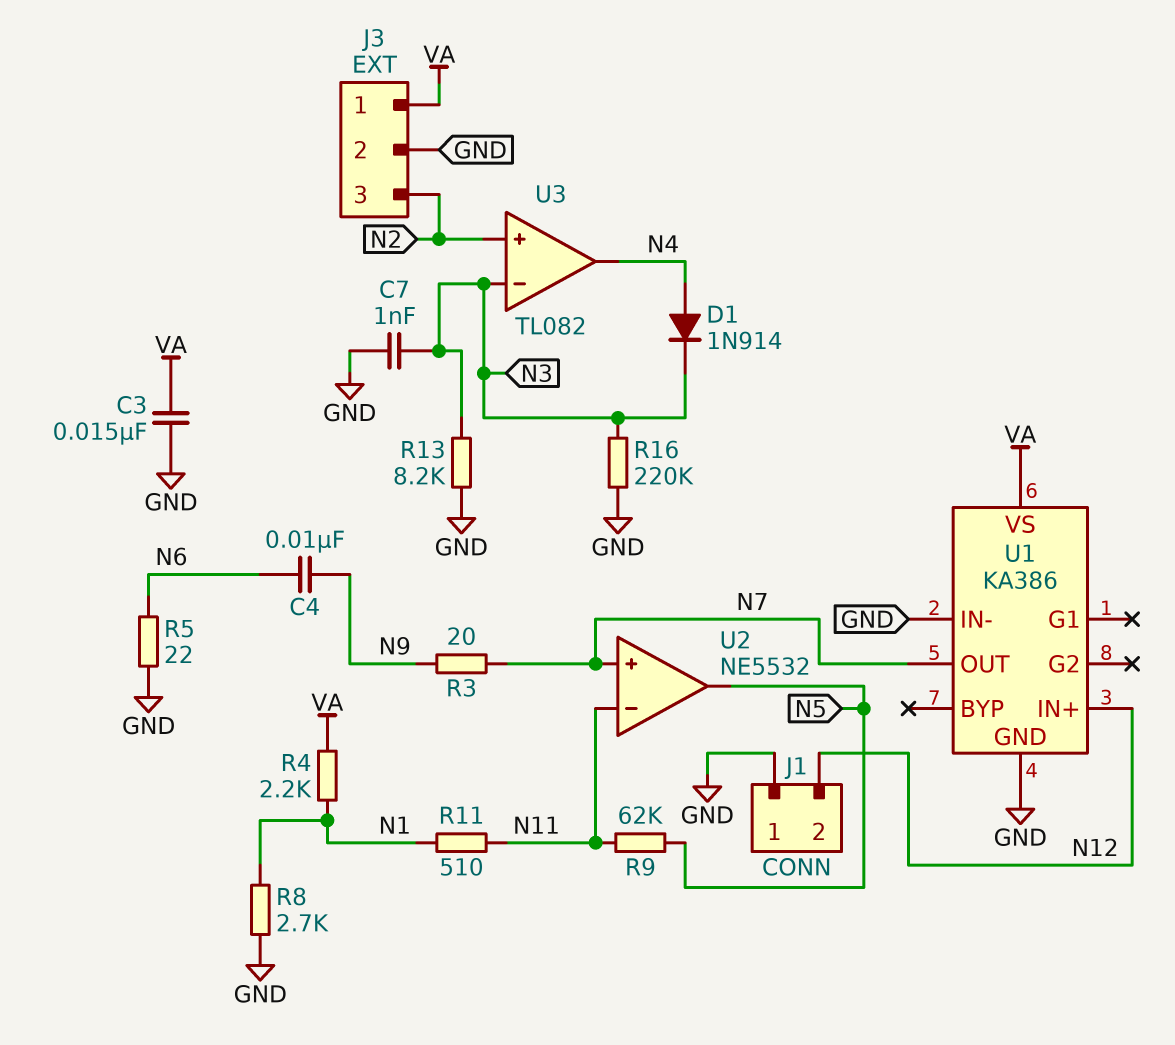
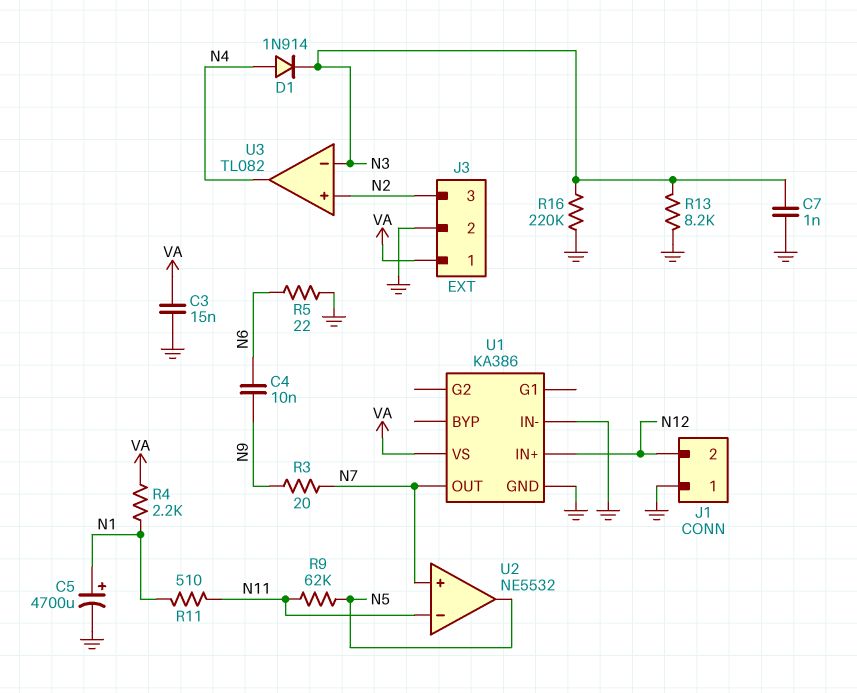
C5: none -> 4700uF (plus N1, minus GND)
R8: 2.7k (GND, N1) -> none

